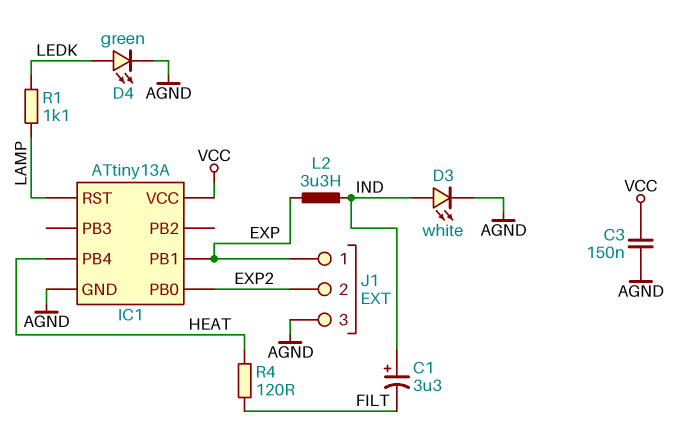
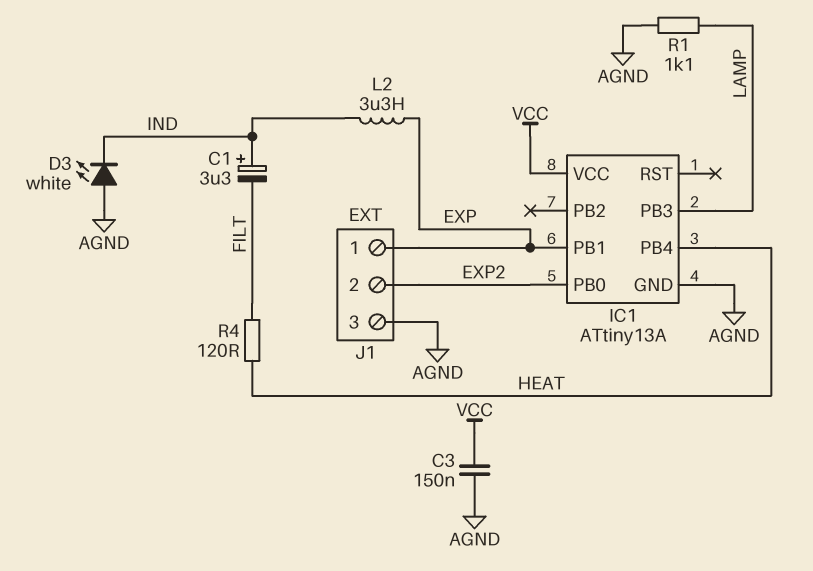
D3: LED white (A IND, K AGND) -> LED white (A AGND, K IND)
D4: LED green (A LEDK, K AGND) -> none
IC1 pin PB3: none -> LAMP
IC1 pin RST: LAMP -> none
R1: 1.1k (LAMP, LEDK) -> 1.1k (AGND, LAMP)

